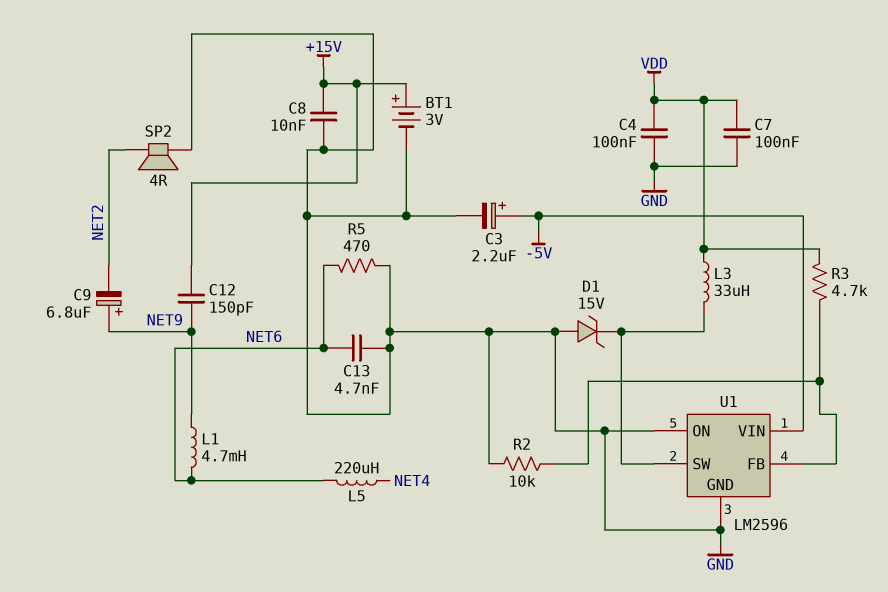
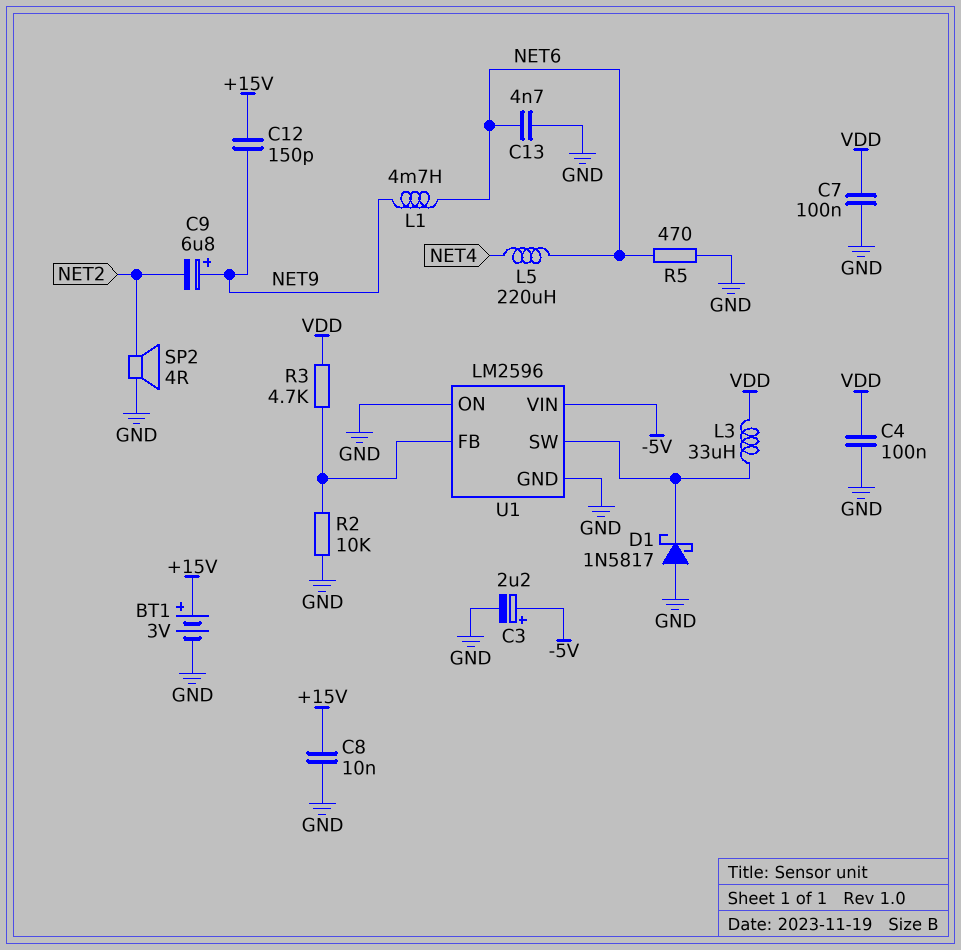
D1: zener 15V (A GND, K U1/SW) -> schottky 1N5817 (A GND, K U1/SW)

